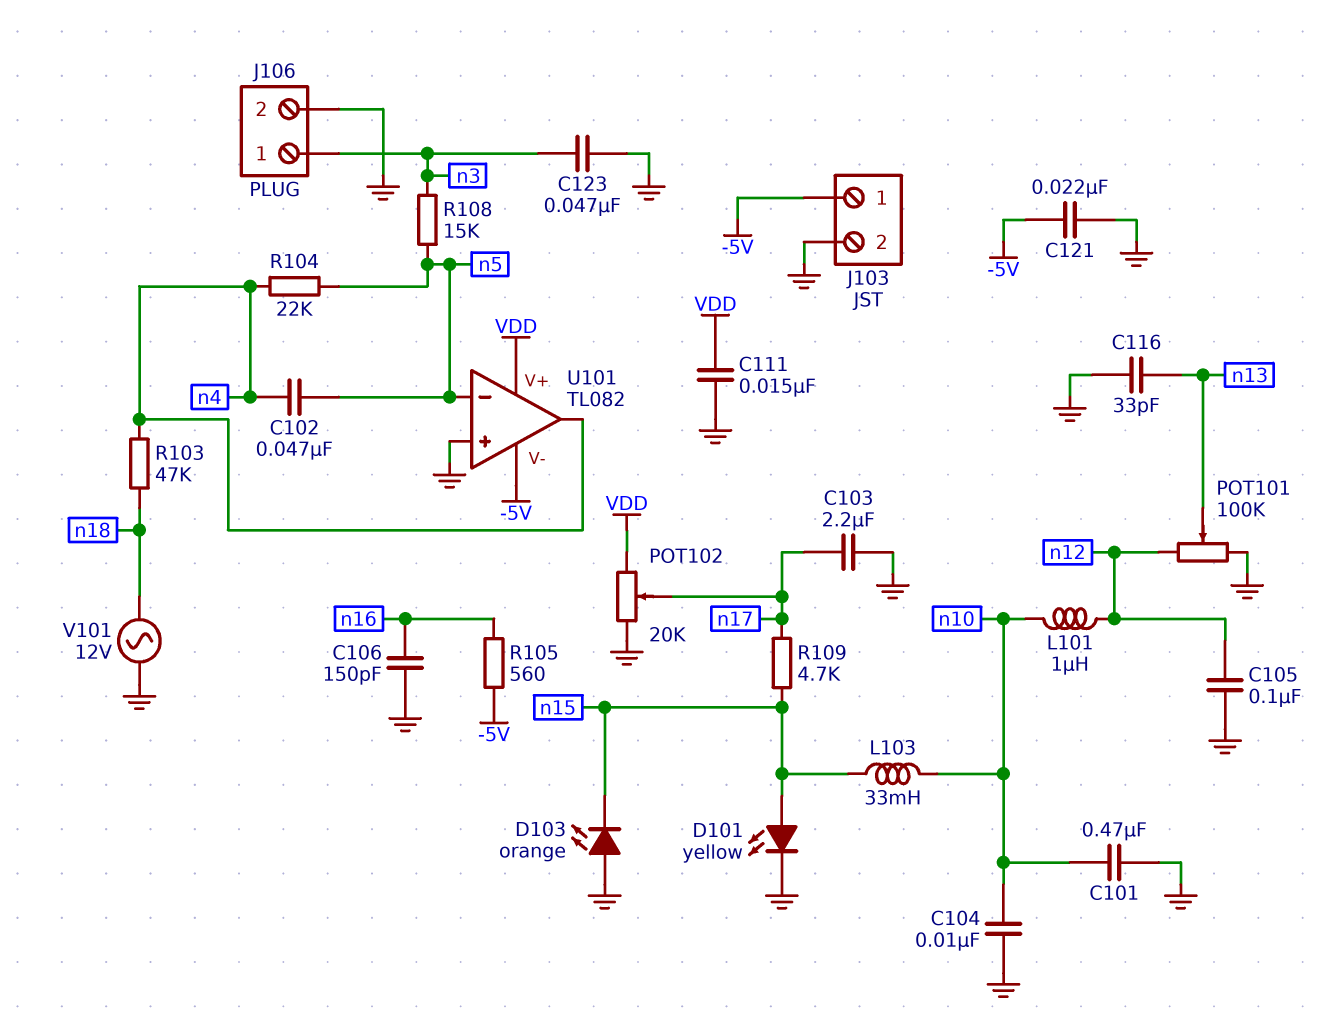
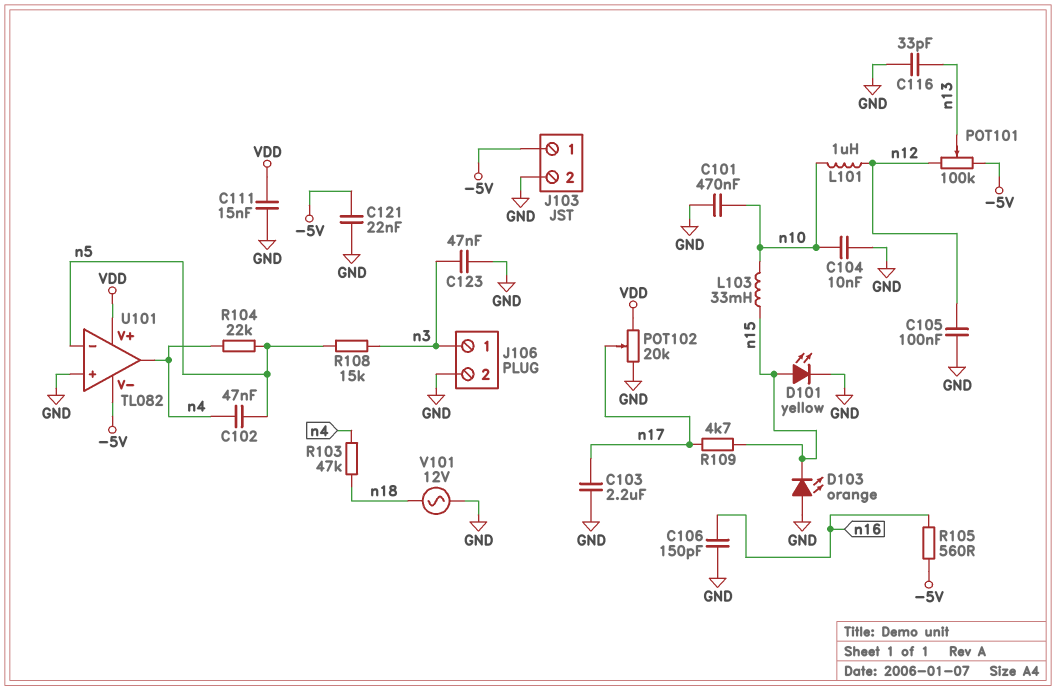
POT101: 100k (GND, n12, wiper n13) -> 100k (-5V, n12, wiper n13)

